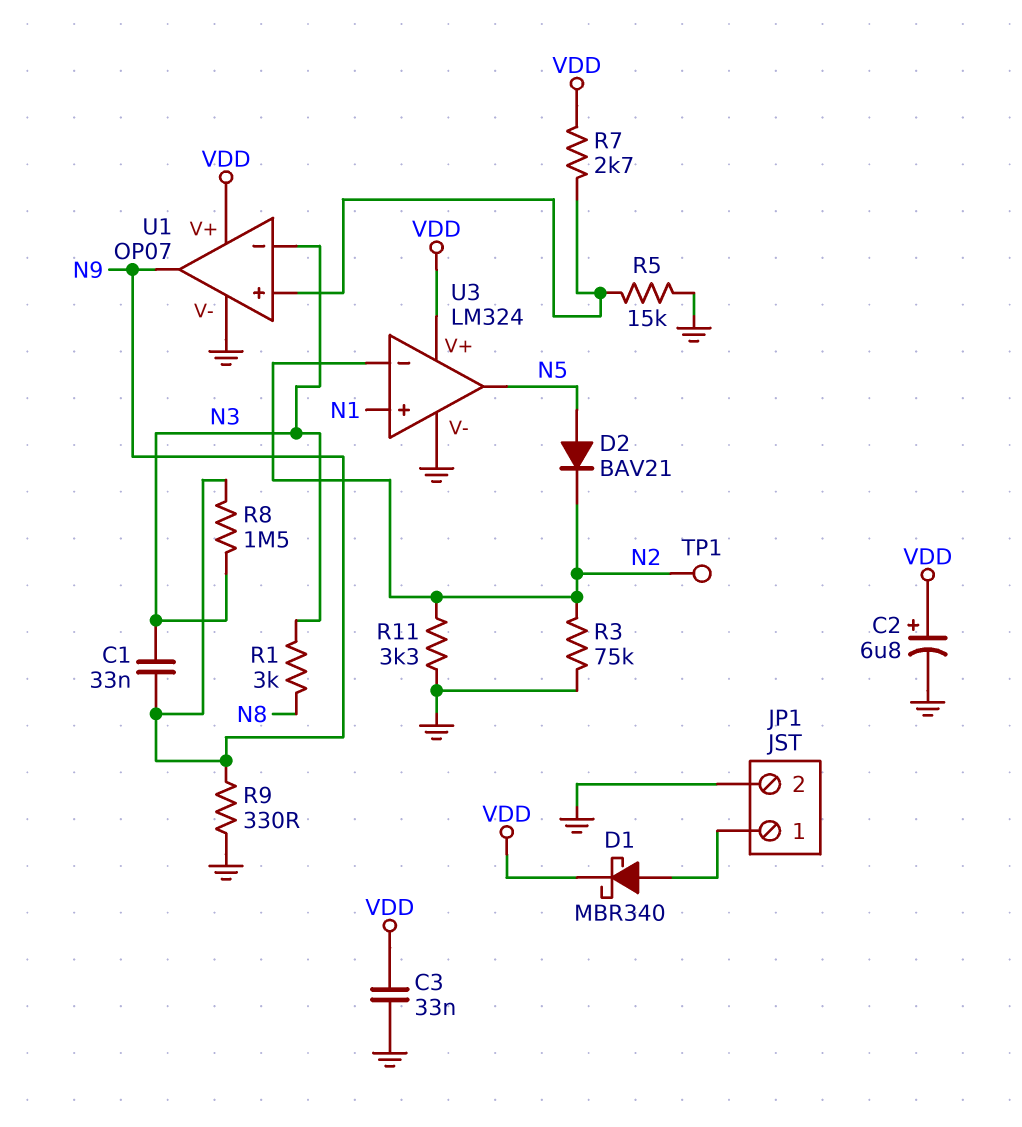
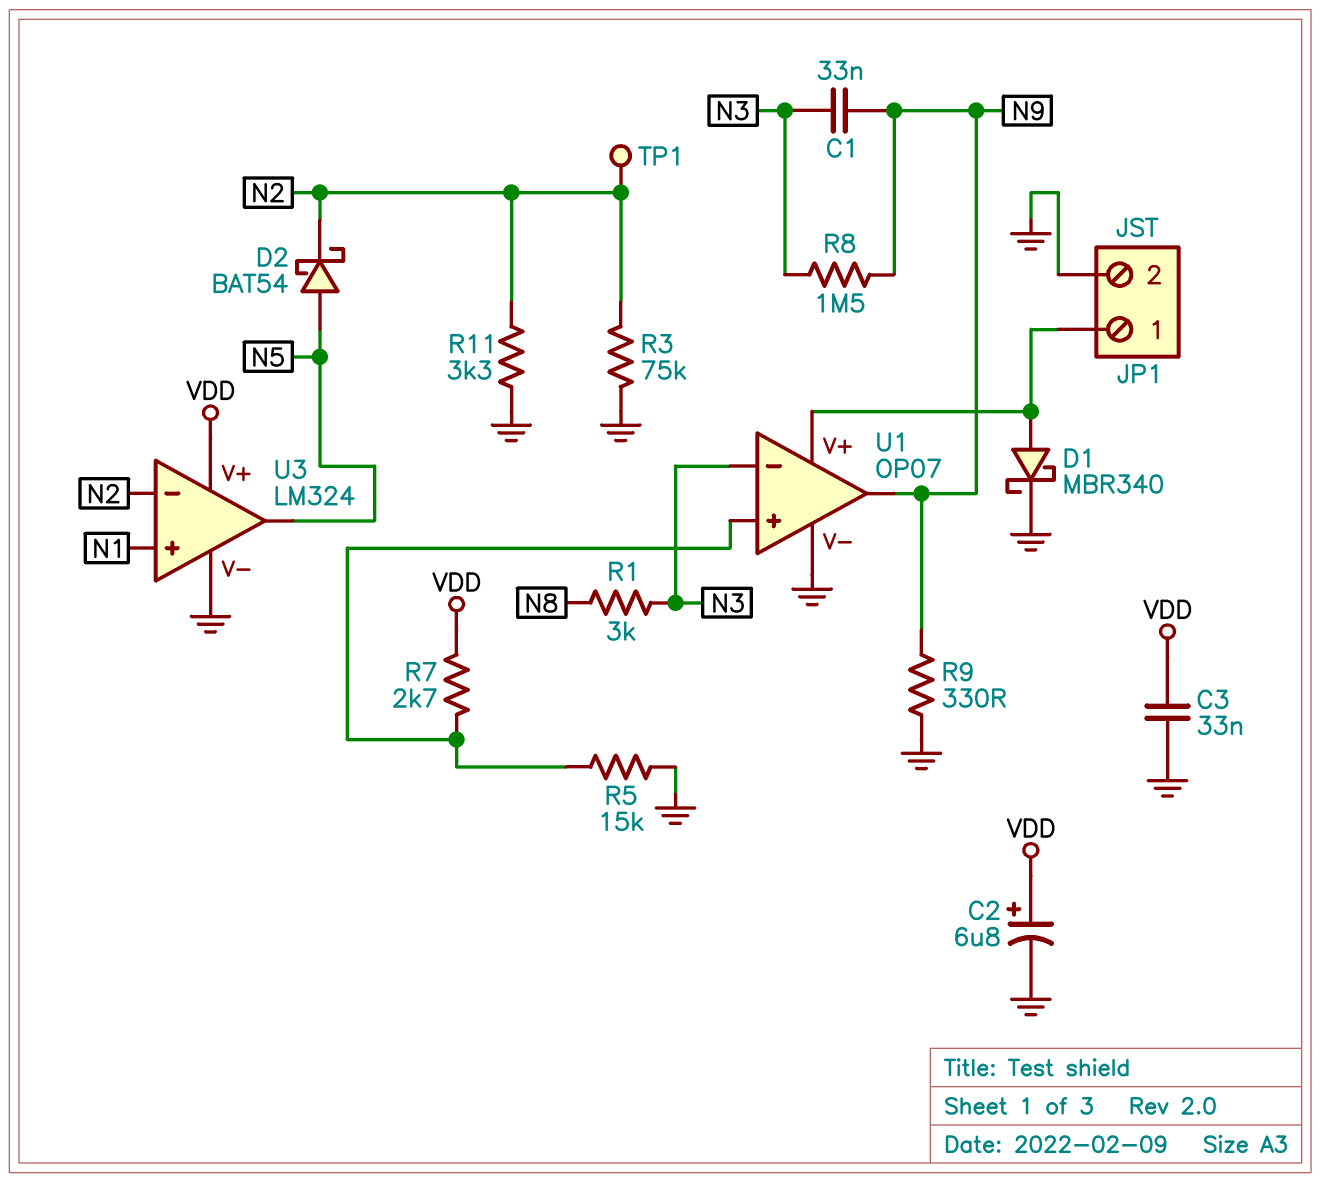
D1: schottky MBR340 (A JP1/1, K VDD) -> schottky MBR340 (A JP1/1, K GND)
D2: diode BAV21 (A N5, K N2) -> schottky BAT54 (A N5, K N2)
U1 pin V+: VDD -> JP1/1

